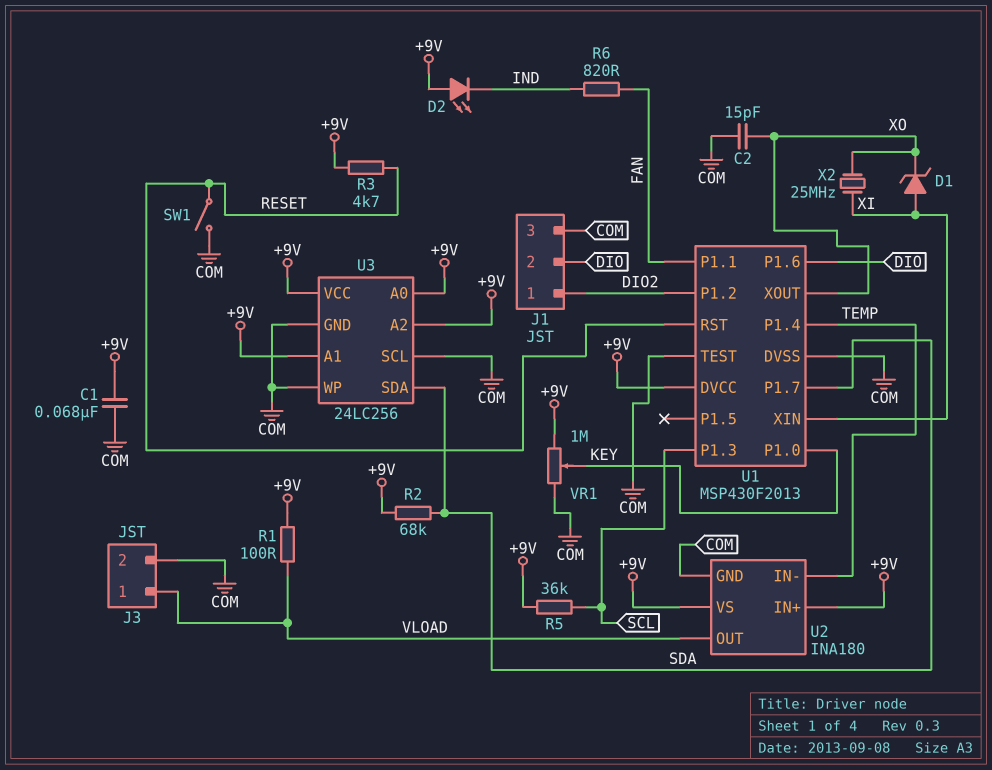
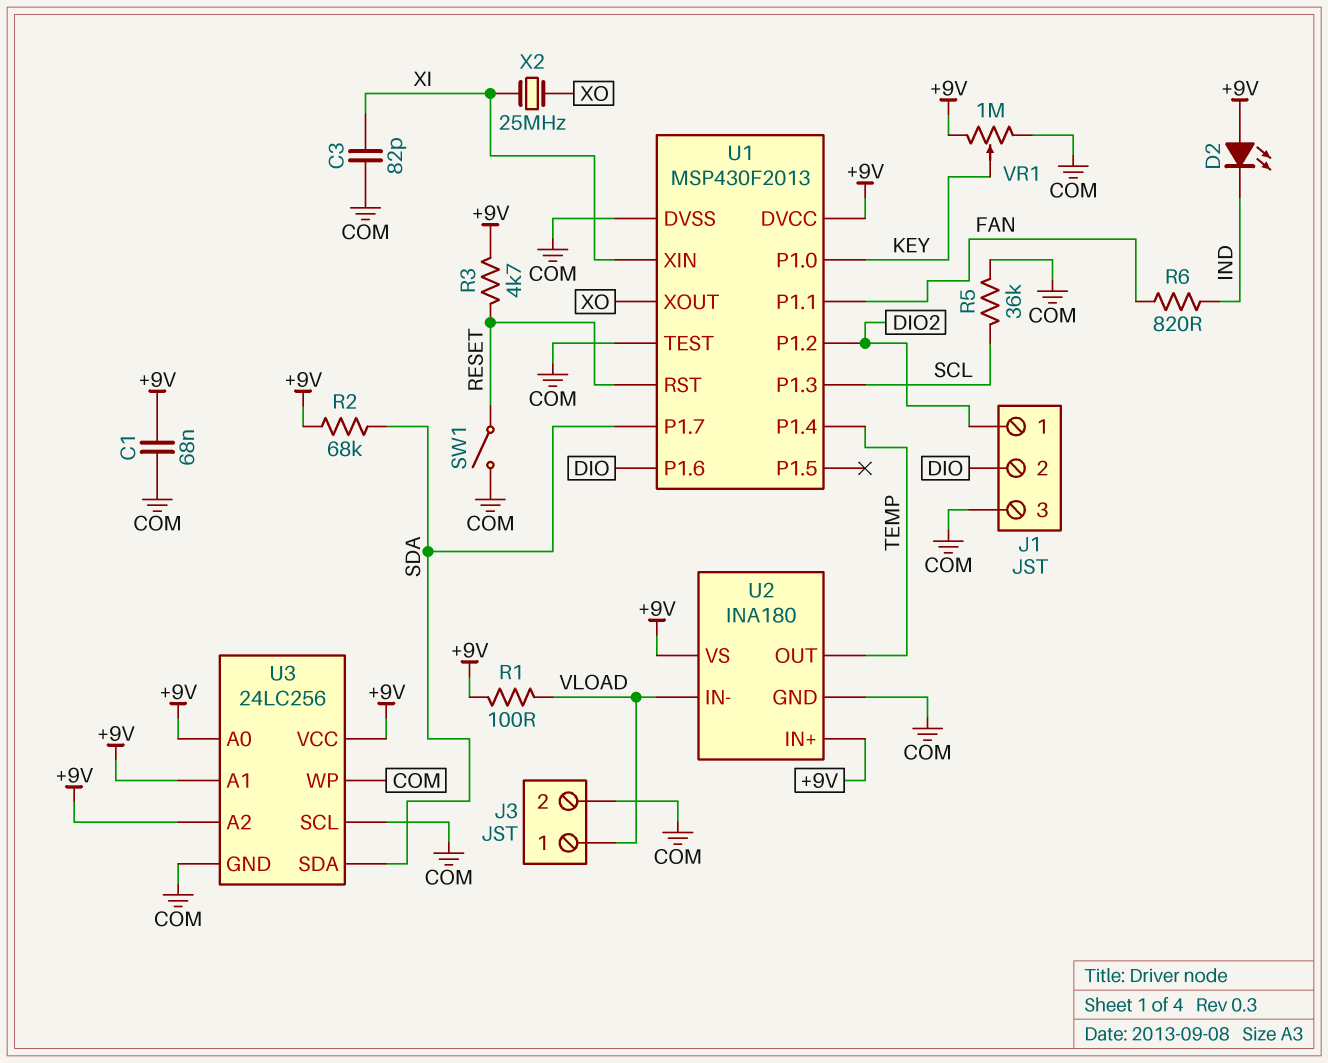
C2: 15pF (COM, XO) -> none
C3: none -> 82pF (COM, XI)
D1: zener (A XI, K XO) -> none
R5: 36k (+9V, SCL) -> 36k (COM, SCL)
U2 pin IN-: TEMP -> VLOAD
U2 pin OUT: VLOAD -> TEMP

